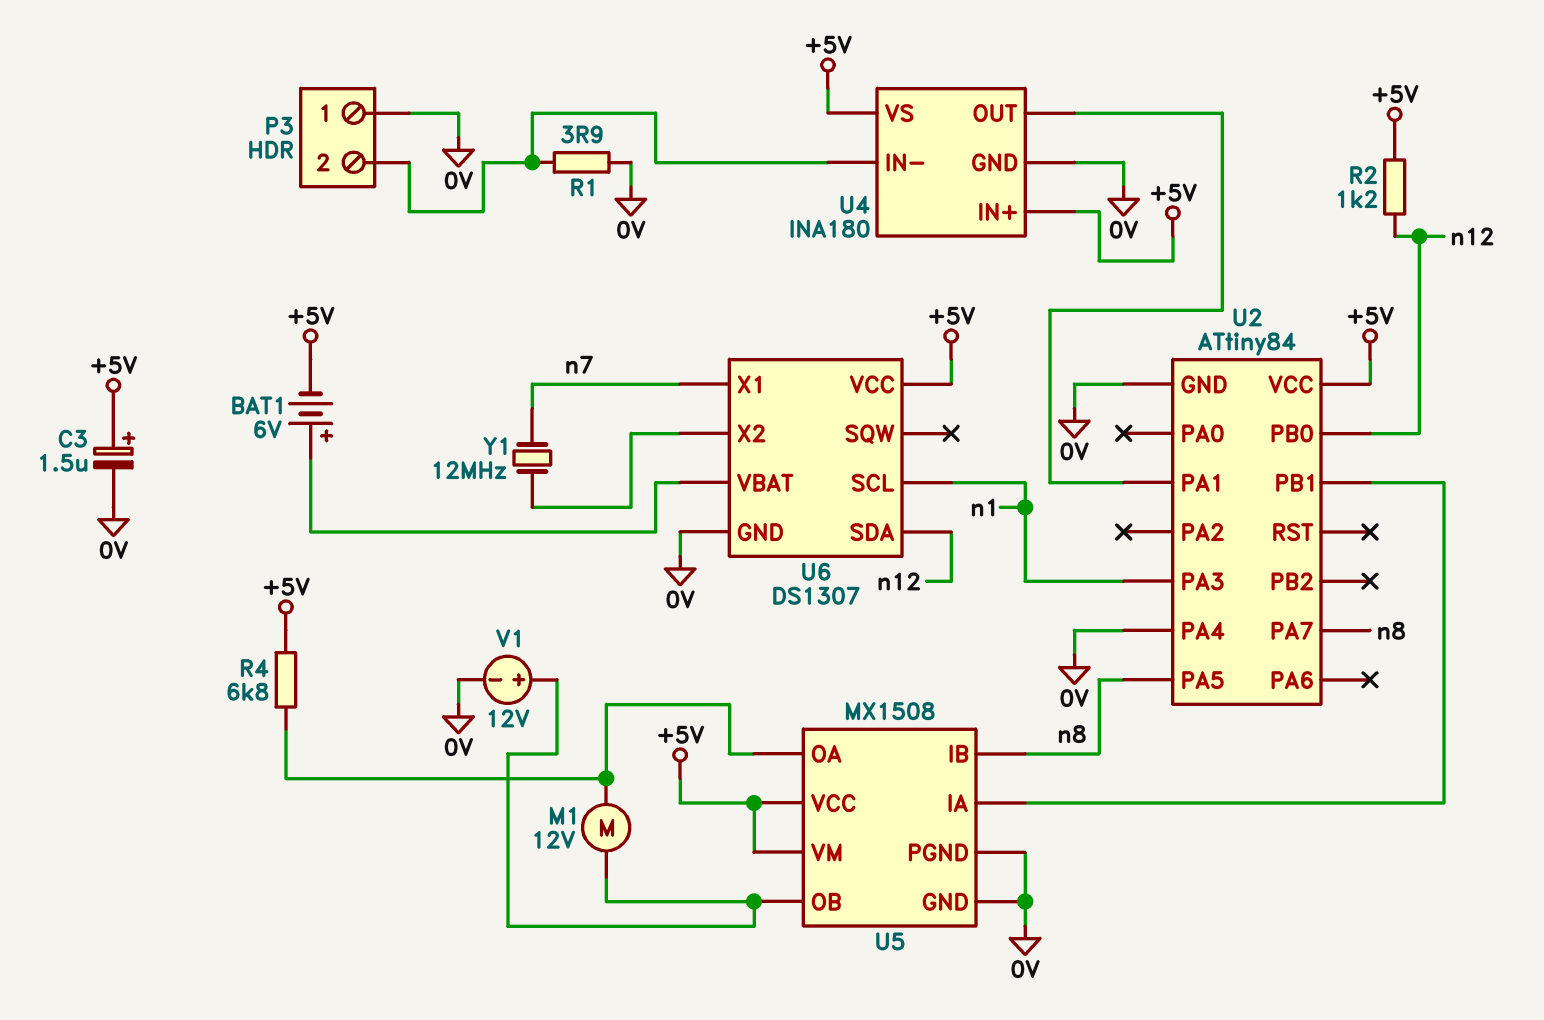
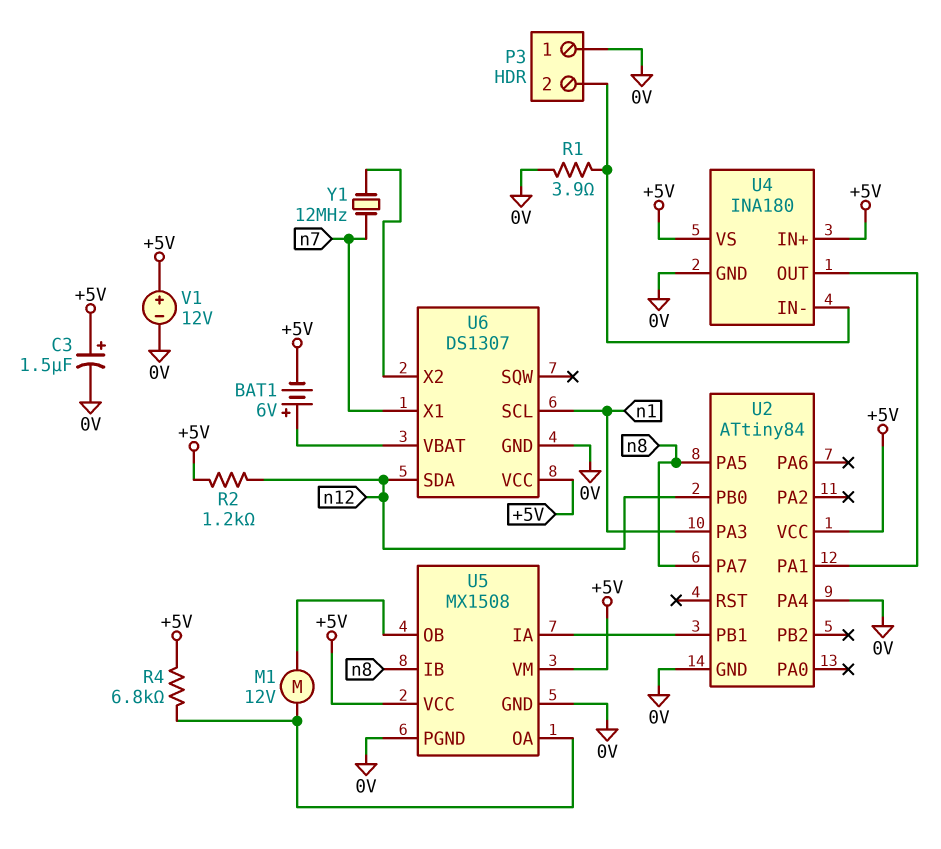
V1: 12V (plus U5/OB, minus 0V) -> 12V (plus +5V, minus 0V)

